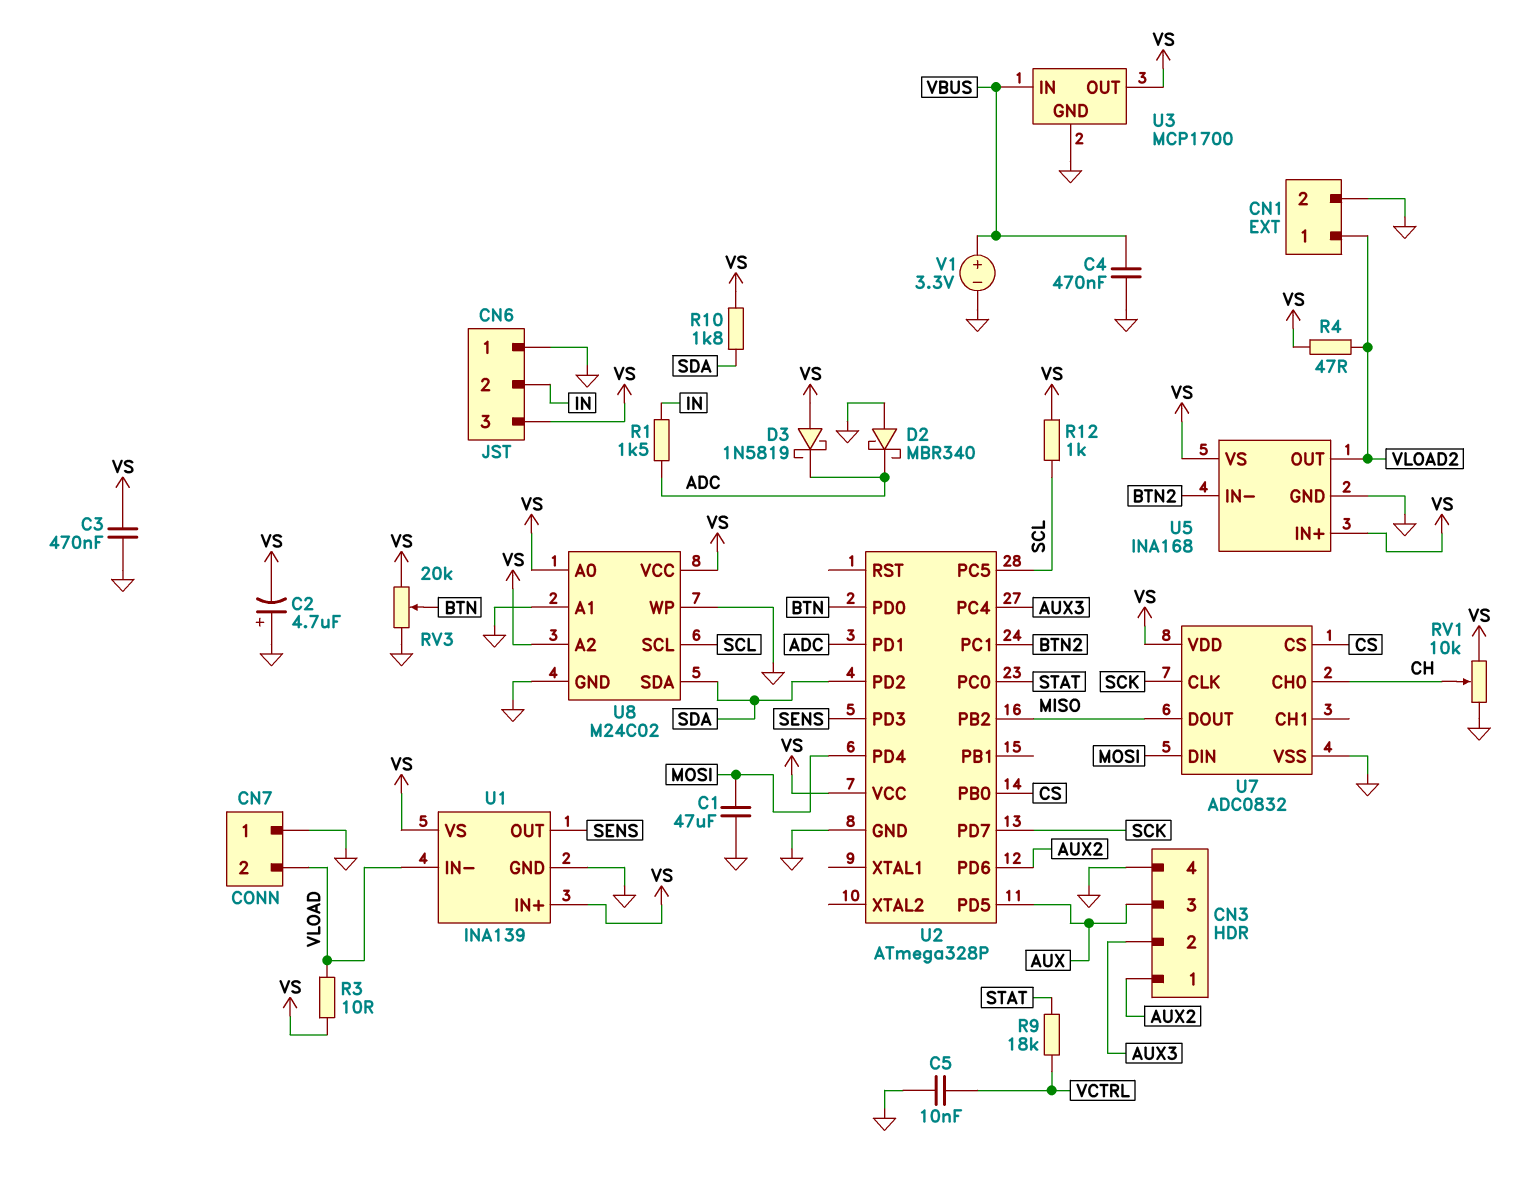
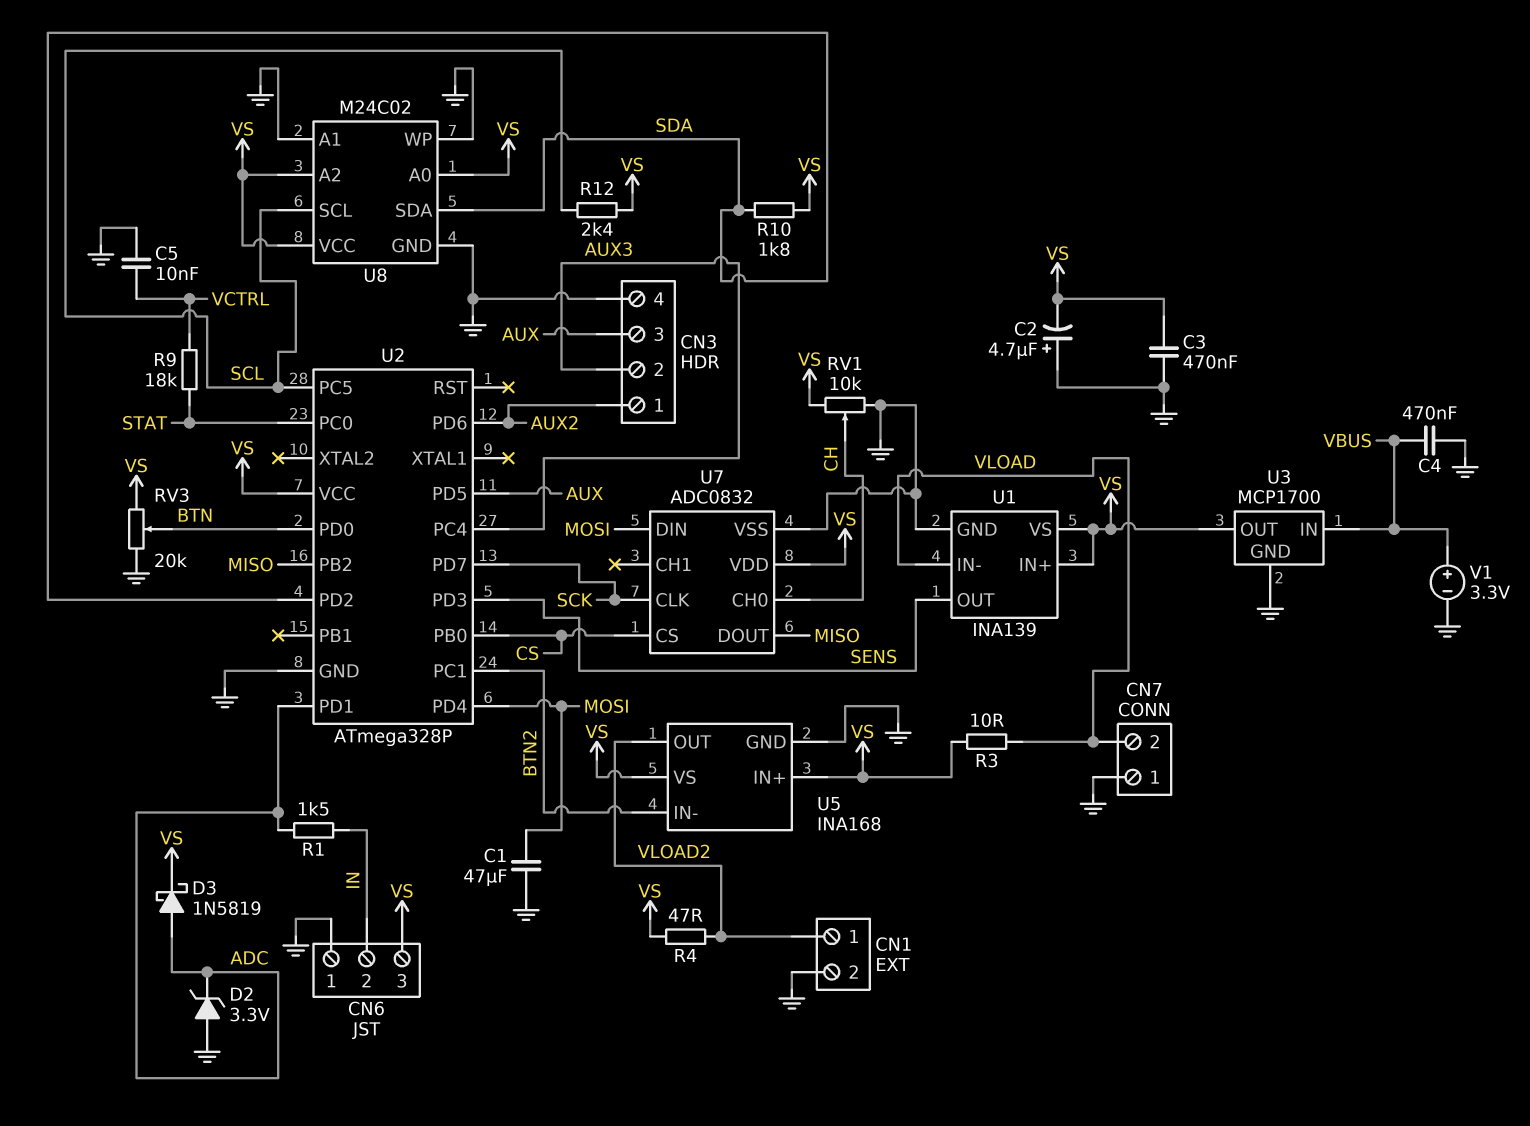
D2: schottky MBR340 (A GND, K ADC) -> zener 3.3V (A GND, K ADC)
D3: schottky 1N5819 (A VS, K ADC) -> schottky 1N5819 (A ADC, K VS)
R12: 1k (SCL, VS) -> 2.4k (SCL, VS)

